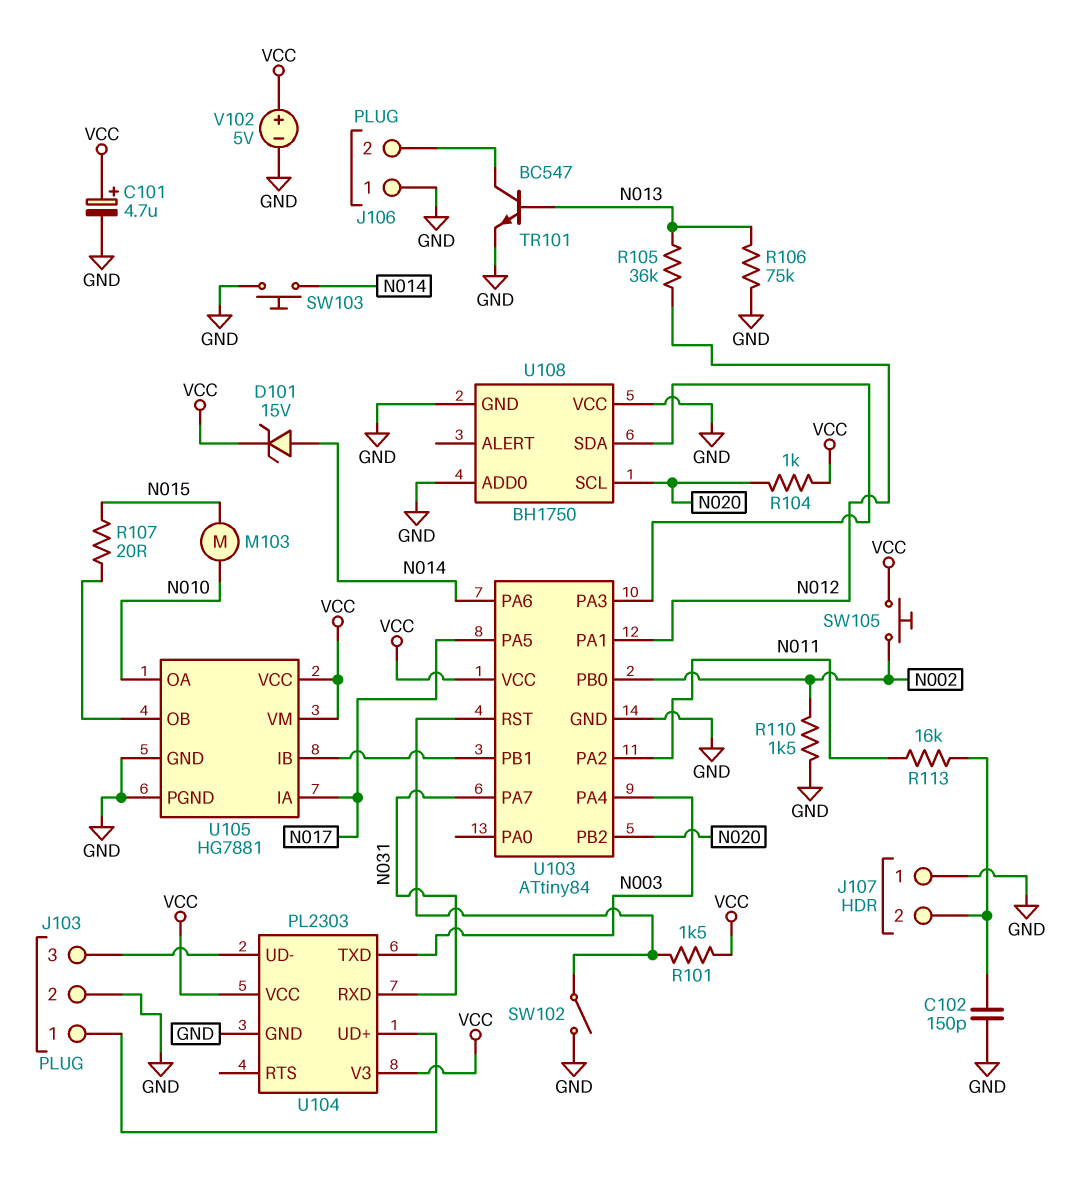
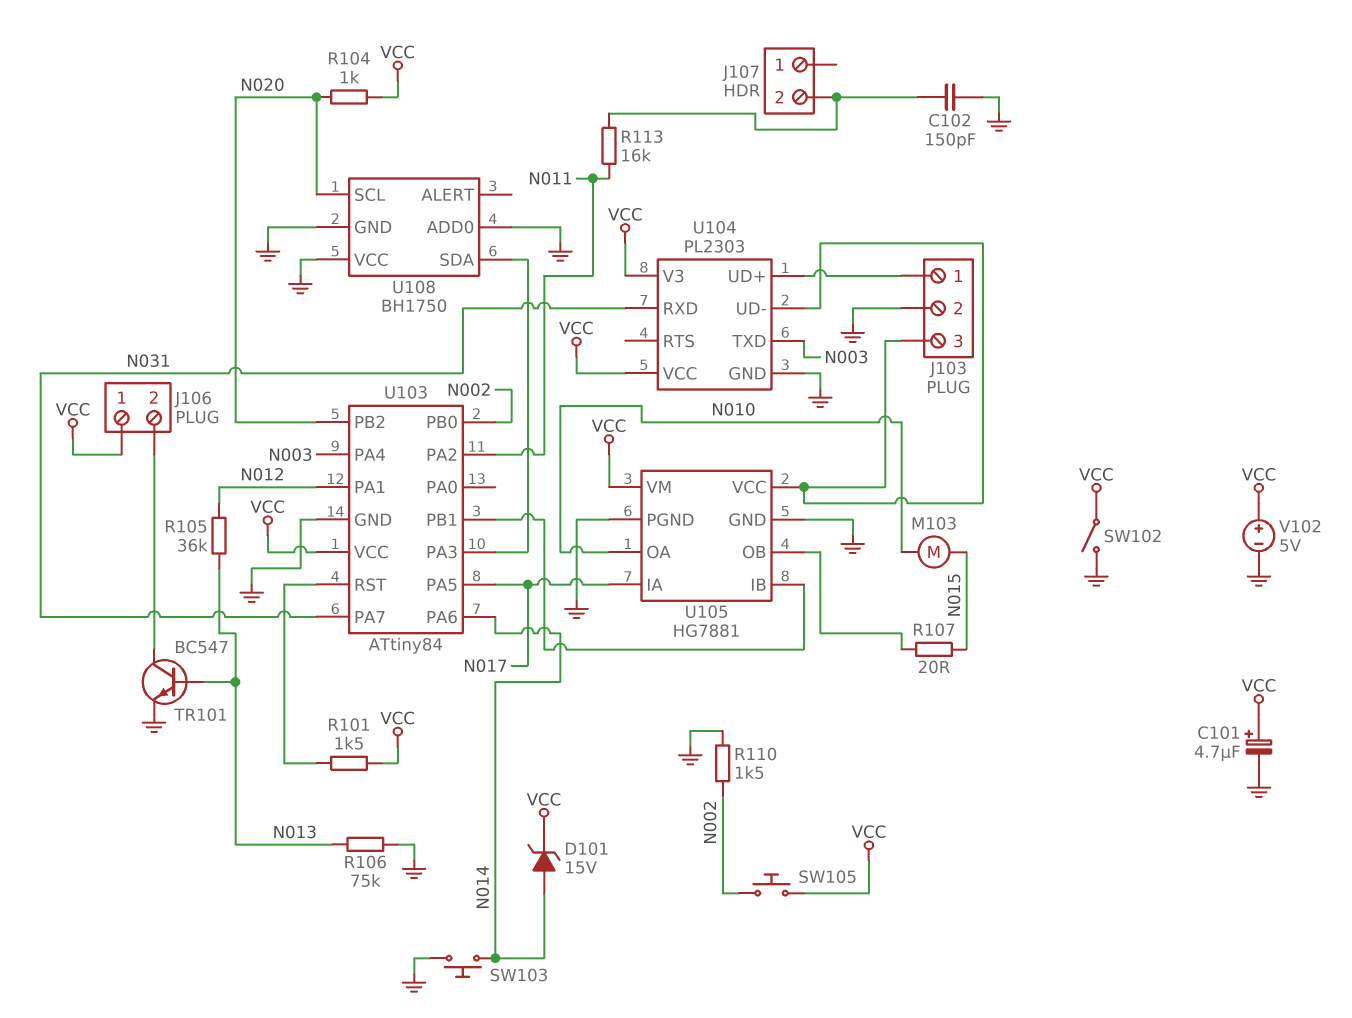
J106 pin 1: GND -> VCC
J107 pin 1: GND -> none
SW102: switch (GND, U103/RST) -> switch (GND, VCC)
U105 pin VCC: VCC -> J103/3

